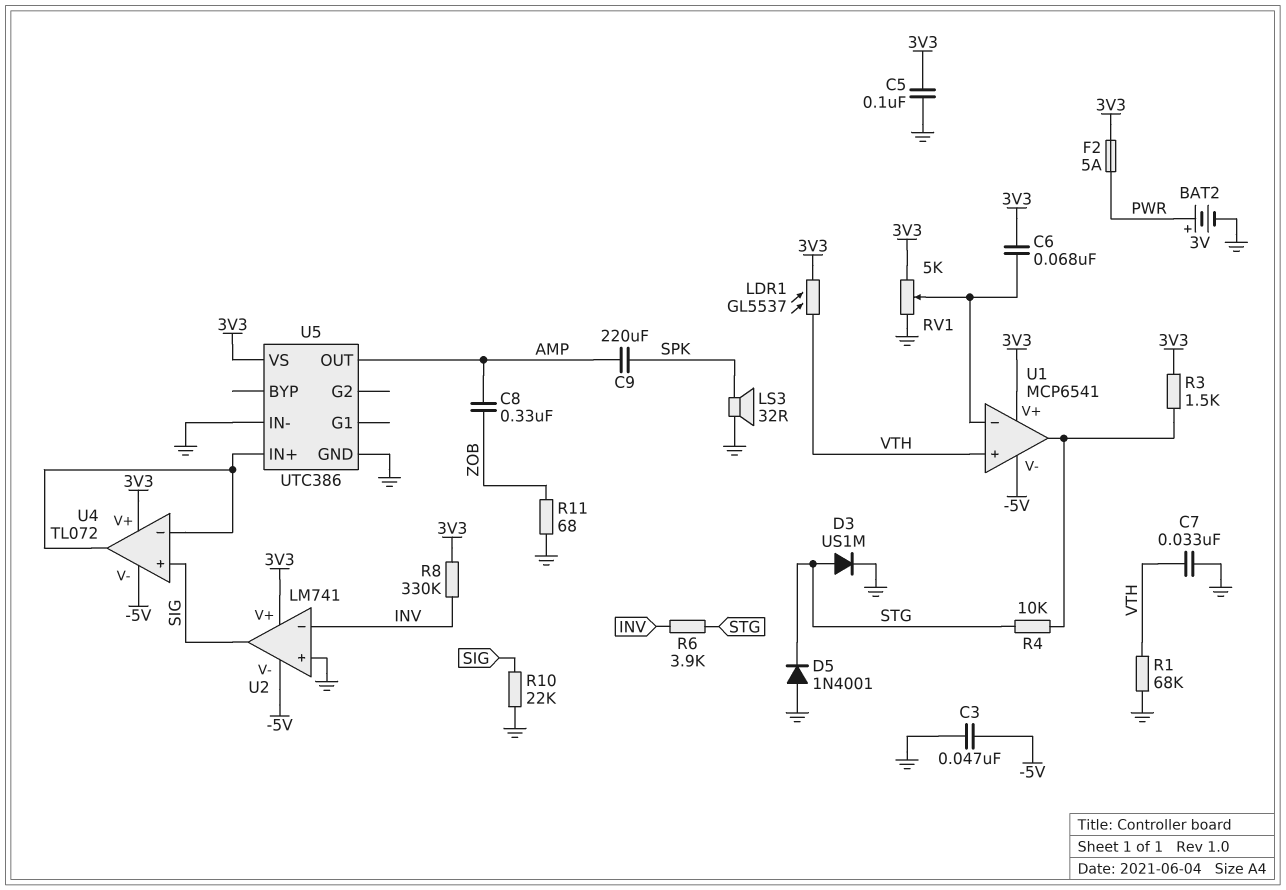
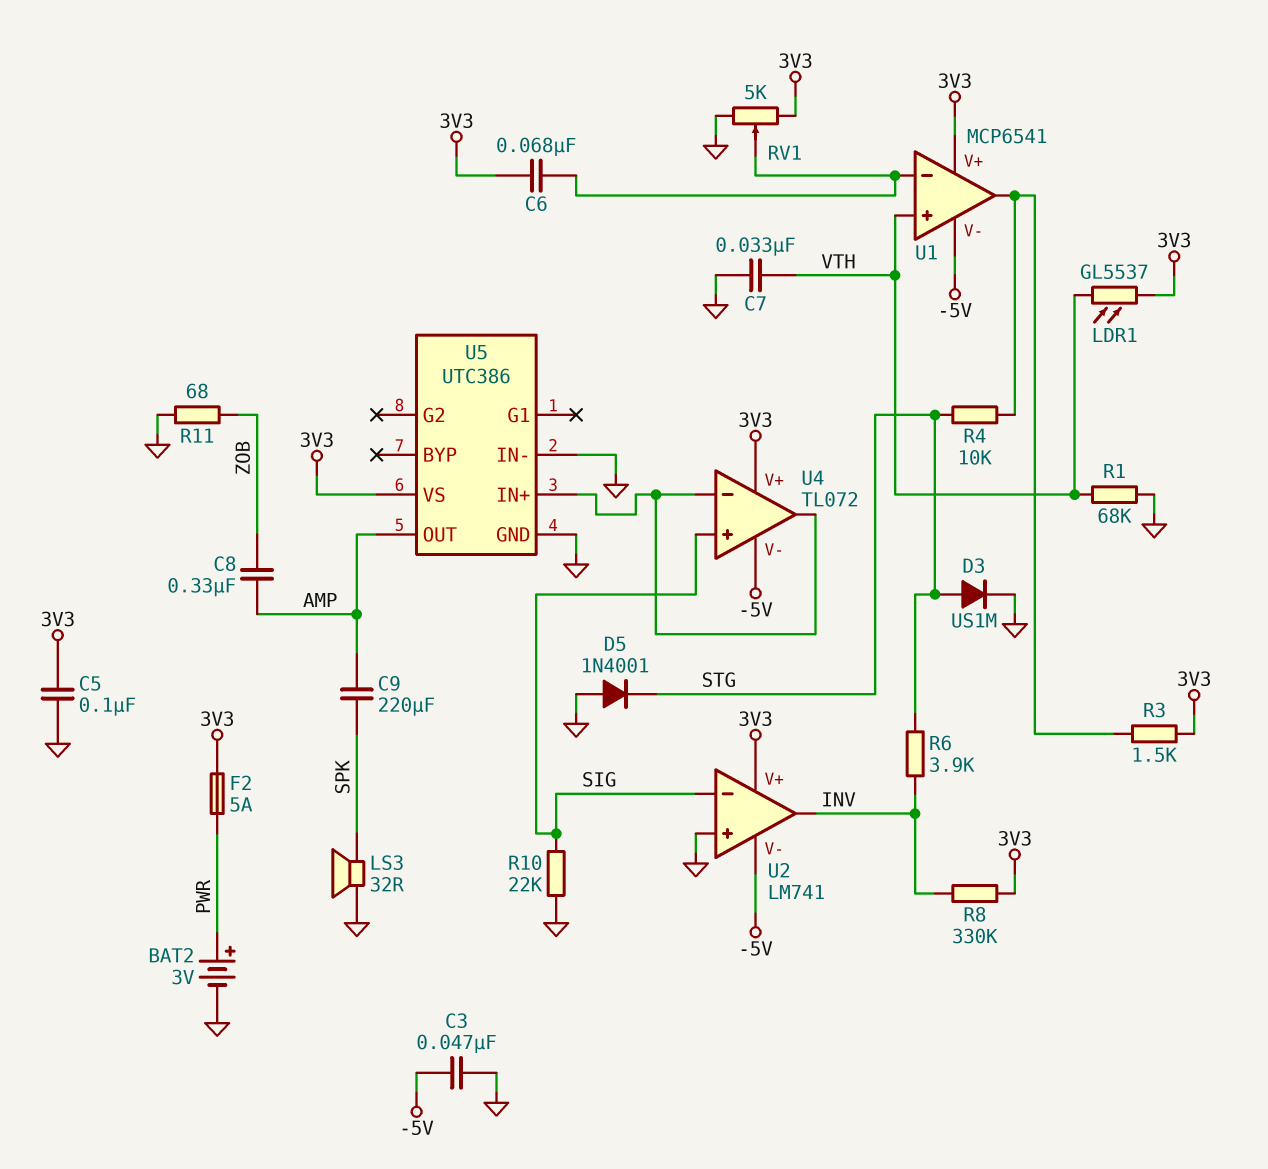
U2 pin in-: INV -> SIG
U2 pin out: SIG -> INV

